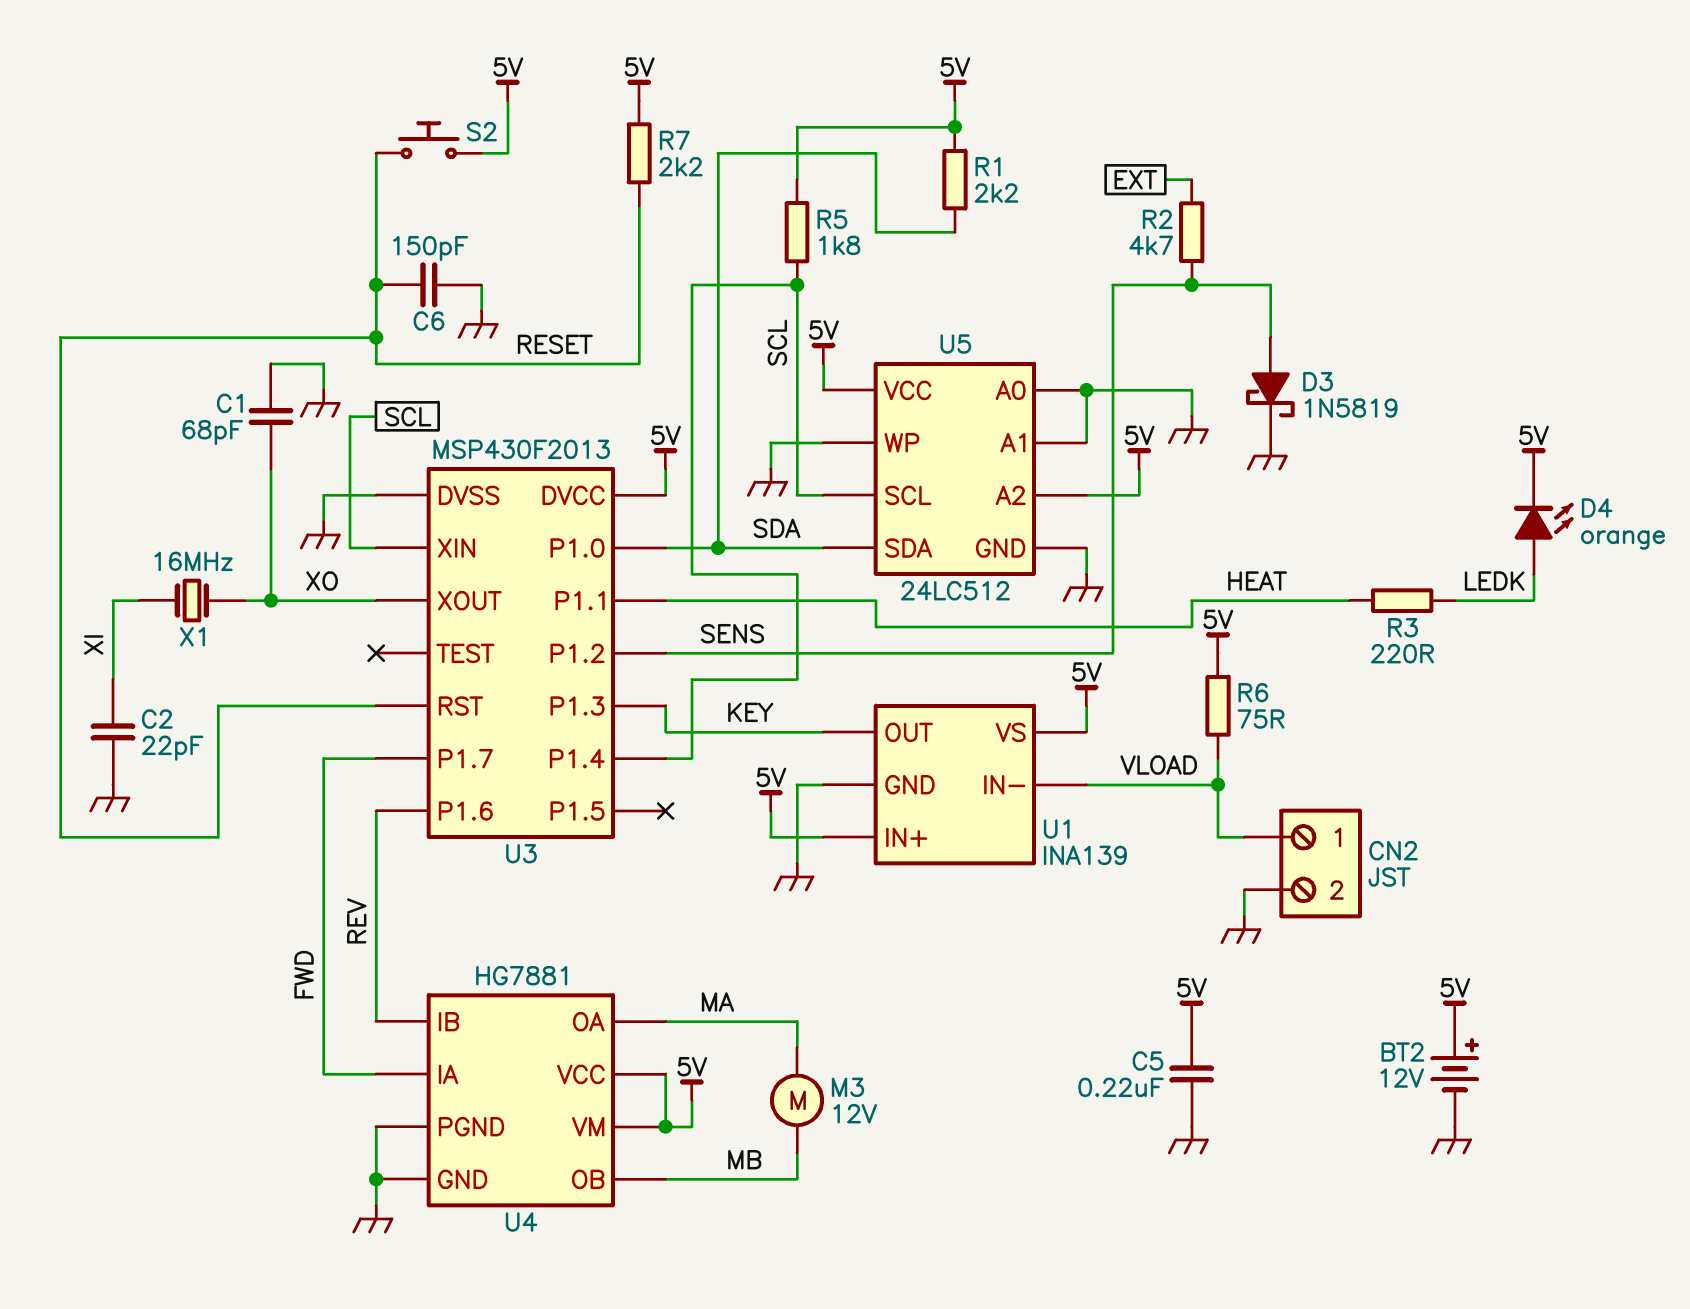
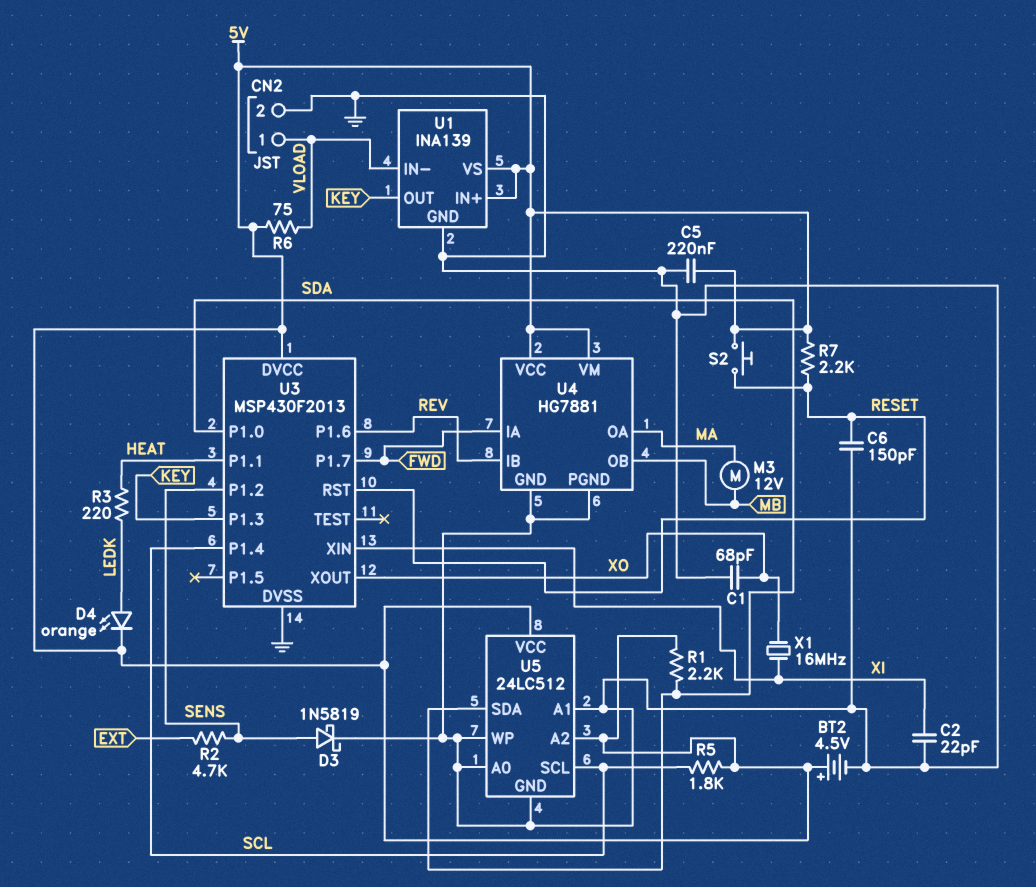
BT2: 12V (plus 5V, minus GND) -> 4.5V (plus 5V, minus GND)
U3 pin XIN: SCL -> XI

